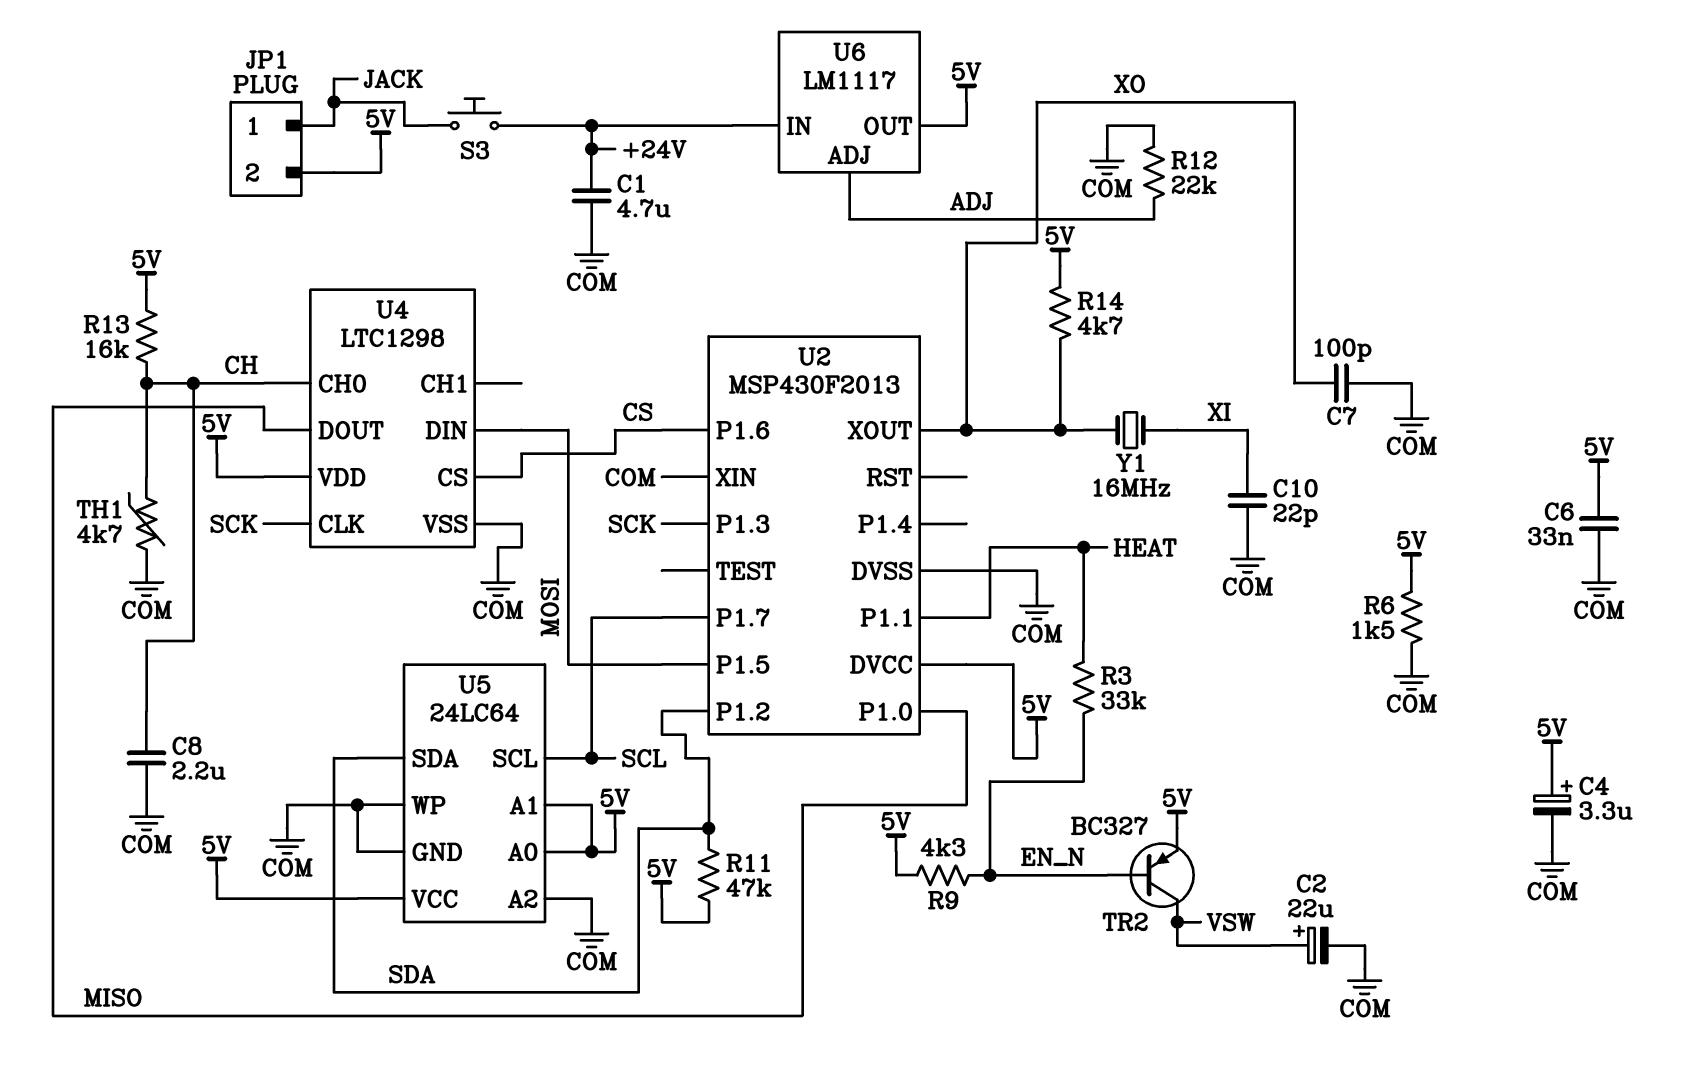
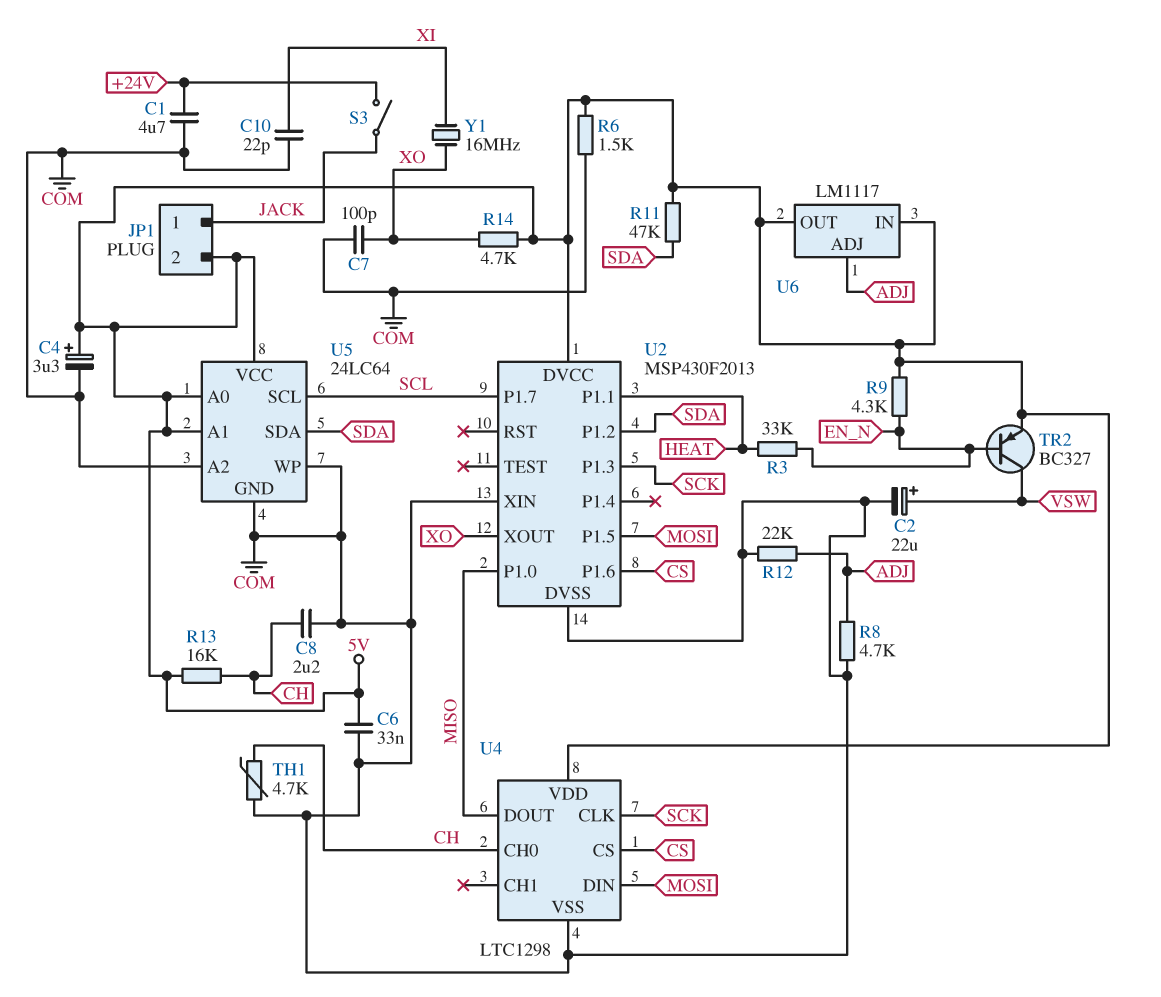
R8: none -> 4.7k (ADJ, COM)
S3: button (+24V, JACK) -> switch (+24V, JACK)
U6 pin IN: +24V -> 5V

